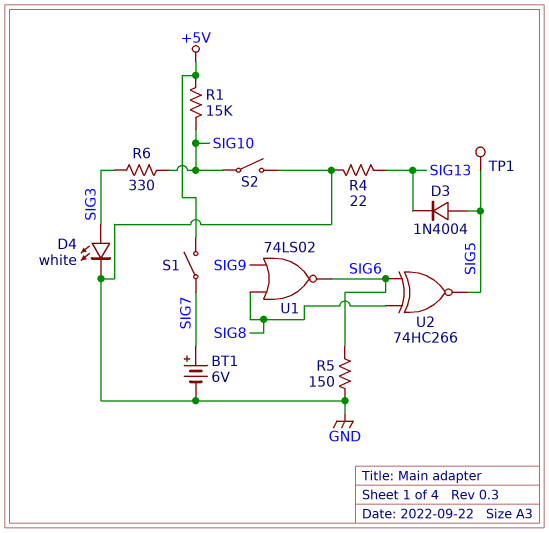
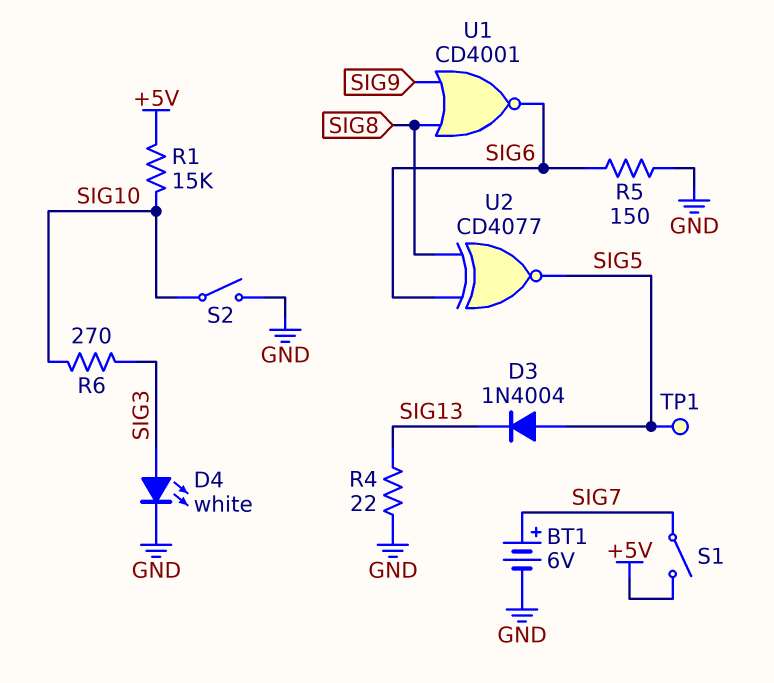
R6: 330 (SIG3, SIG10) -> 270 (SIG3, SIG10)
U1: NOR 74LS02 (in SIG8, in SIG9, out SIG6) -> NOR CD4001 (in SIG8, in SIG9, out SIG6)
U2: XNOR 74HC266 (in SIG6, in SIG8, out SIG5) -> XNOR CD4077 (in SIG6, in SIG8, out SIG5)

